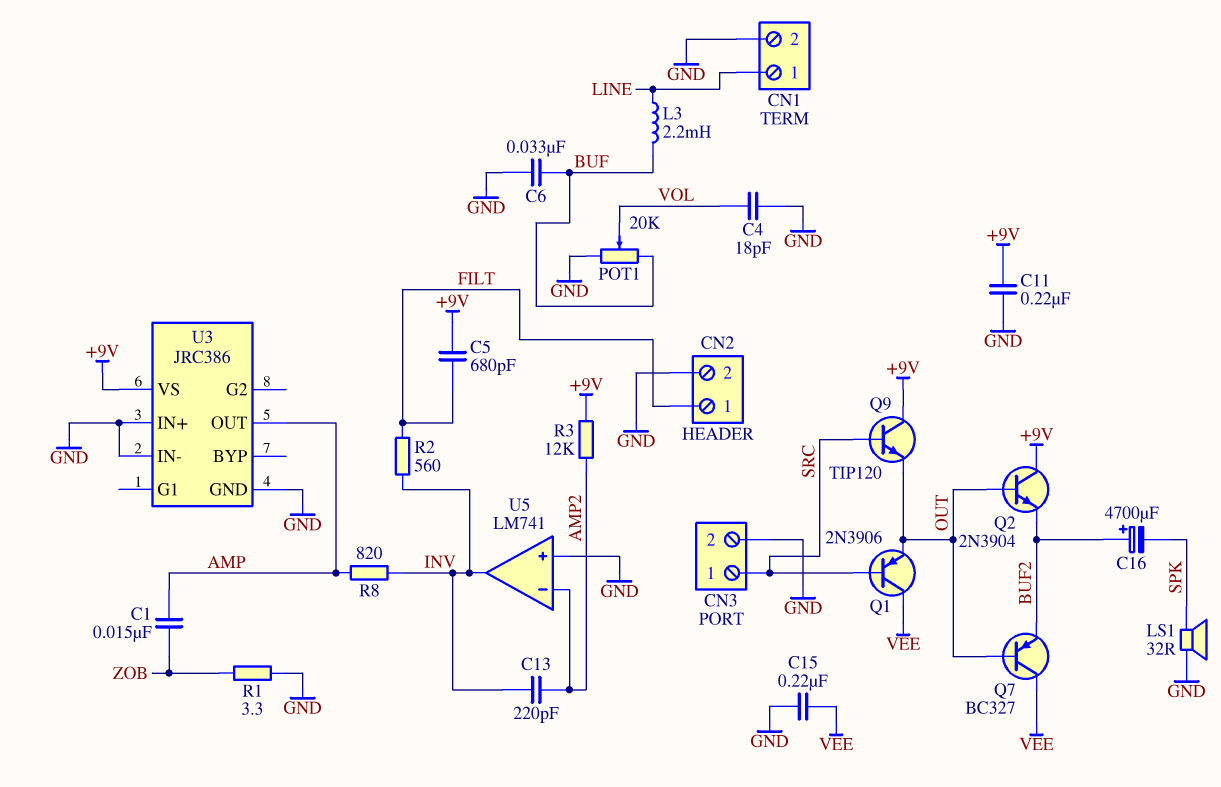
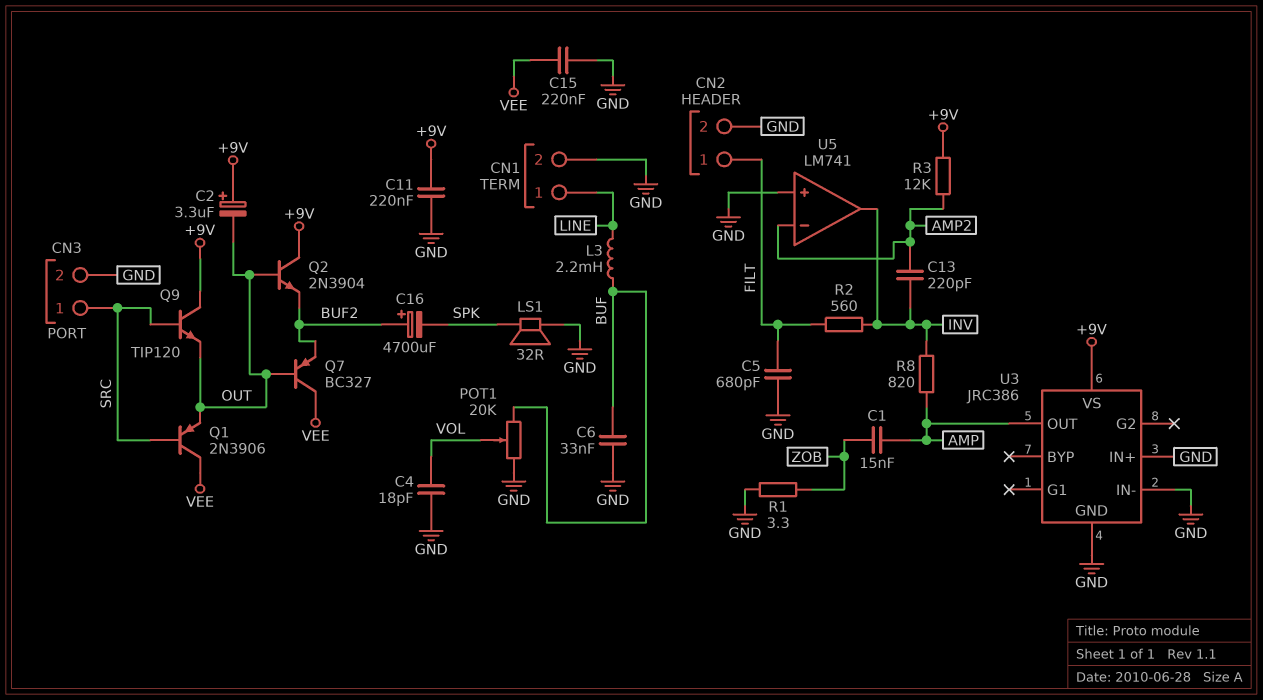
C2: none -> 3.3uF (plus +9V, minus OUT)
C5: 680pF (+9V, FILT) -> 680pF (FILT, GND)

